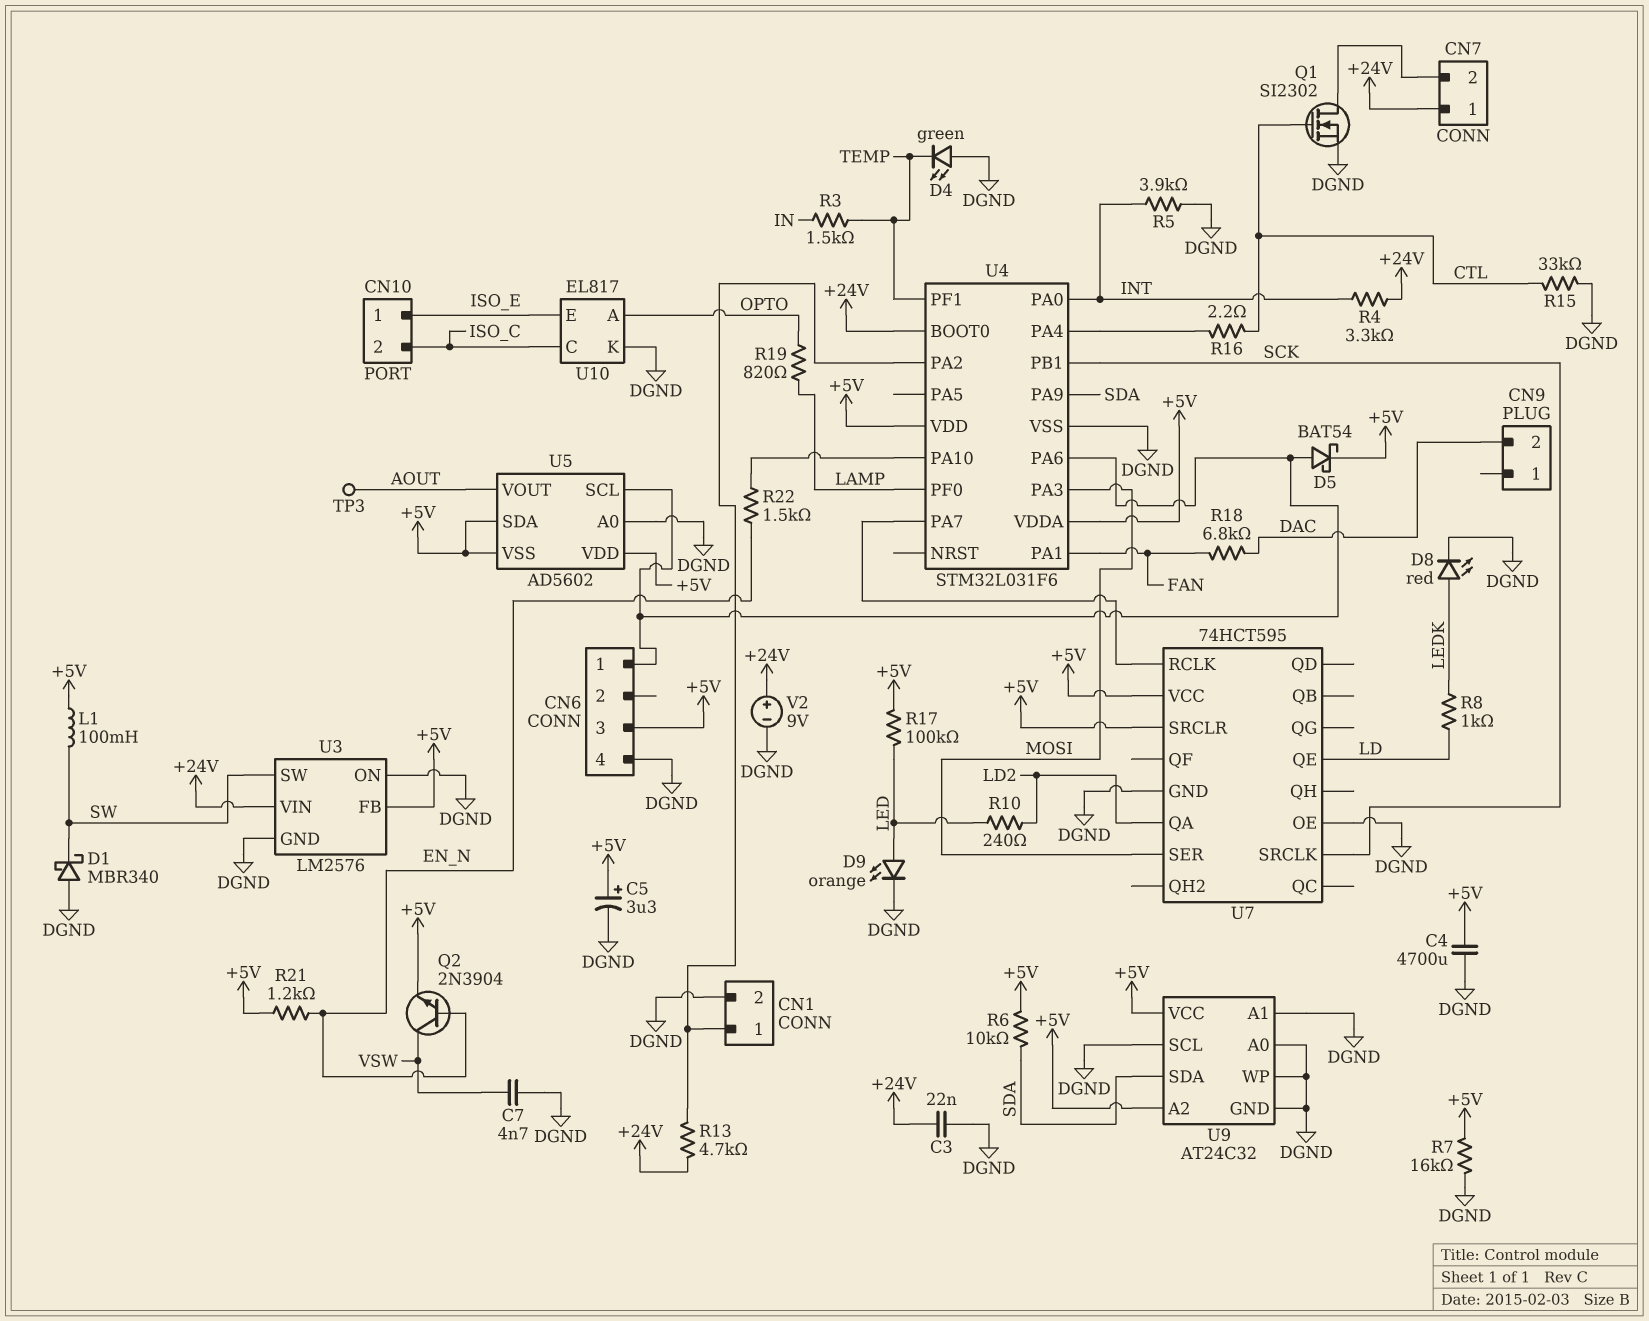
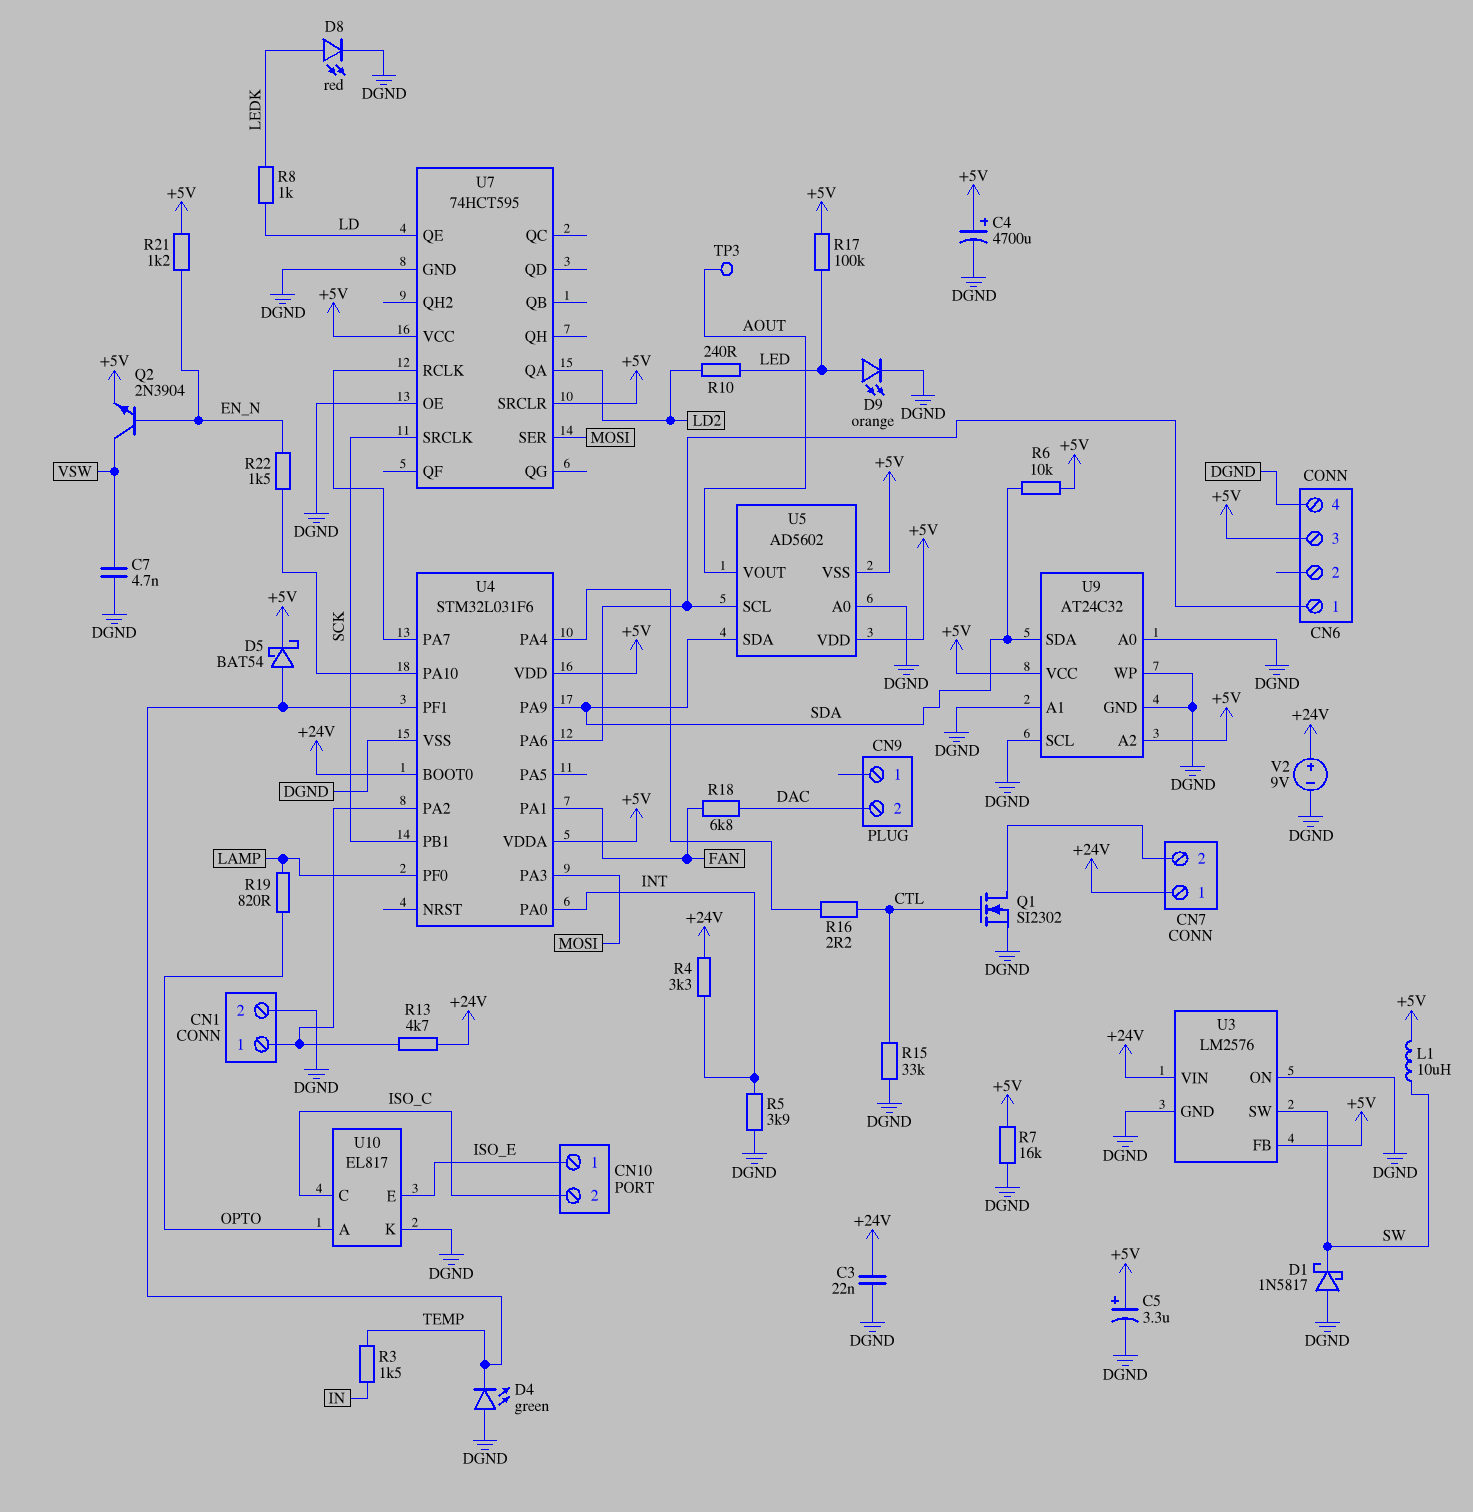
C4: 4700uF (+5V, DGND) -> 4700uF (plus +5V, minus DGND)
D1: schottky MBR340 (A DGND, K SW) -> schottky 1N5817 (A DGND, K SW)
D5: schottky BAT54 (A CN6/1, K +5V) -> schottky BAT54 (A TEMP, K +5V)
L1: 100mH (+5V, SW) -> 10uH (+5V, SW)
U5 pin SDA: +5V -> SDA

